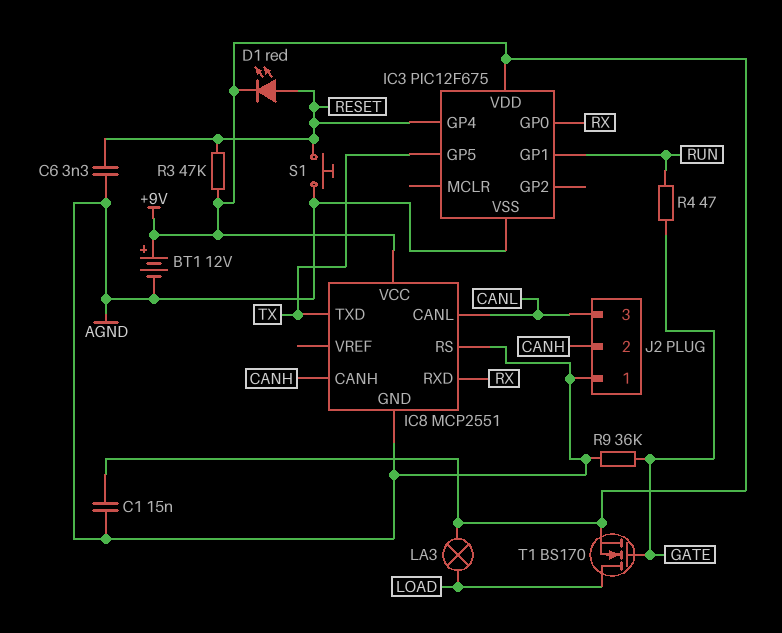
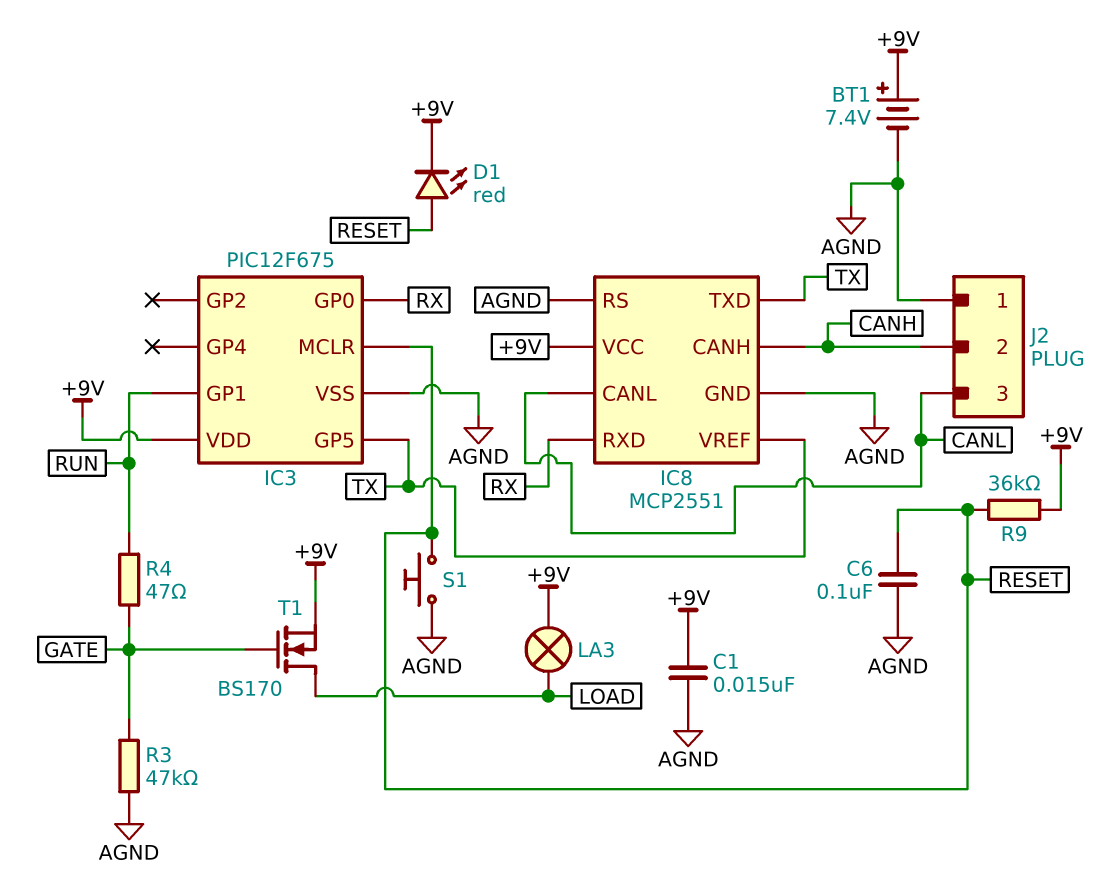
BT1: 12V (plus +9V, minus AGND) -> 7.4V (plus +9V, minus AGND)
C6: 3.3nF (AGND, RESET) -> 100nF (AGND, RESET)
IC3 pin GP4: RESET -> none
IC3 pin MCLR: none -> RESET
IC8 pin VREF: none -> TX
R3: 47k (+9V, RESET) -> 47k (AGND, GATE)
R9: 36k (AGND, GATE) -> 36k (+9V, RESET)

